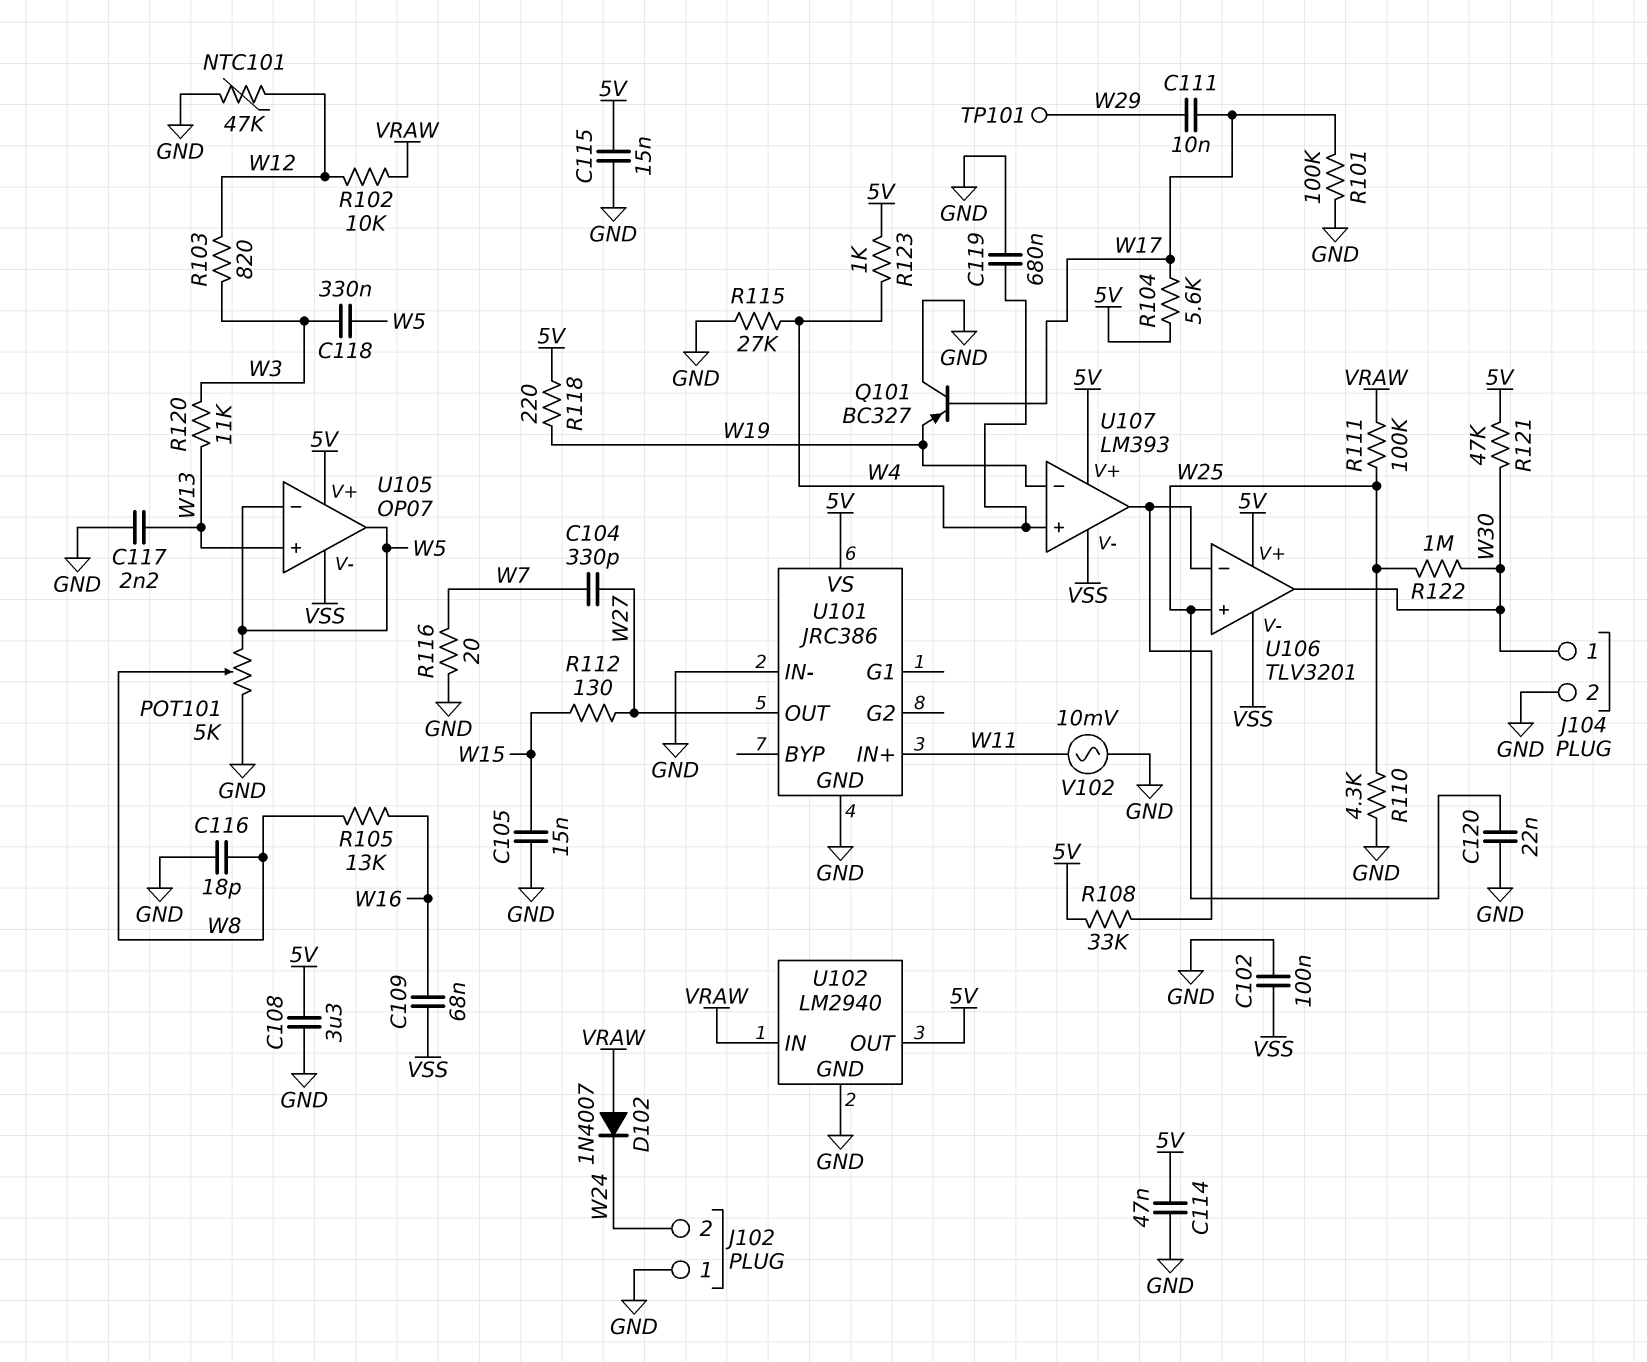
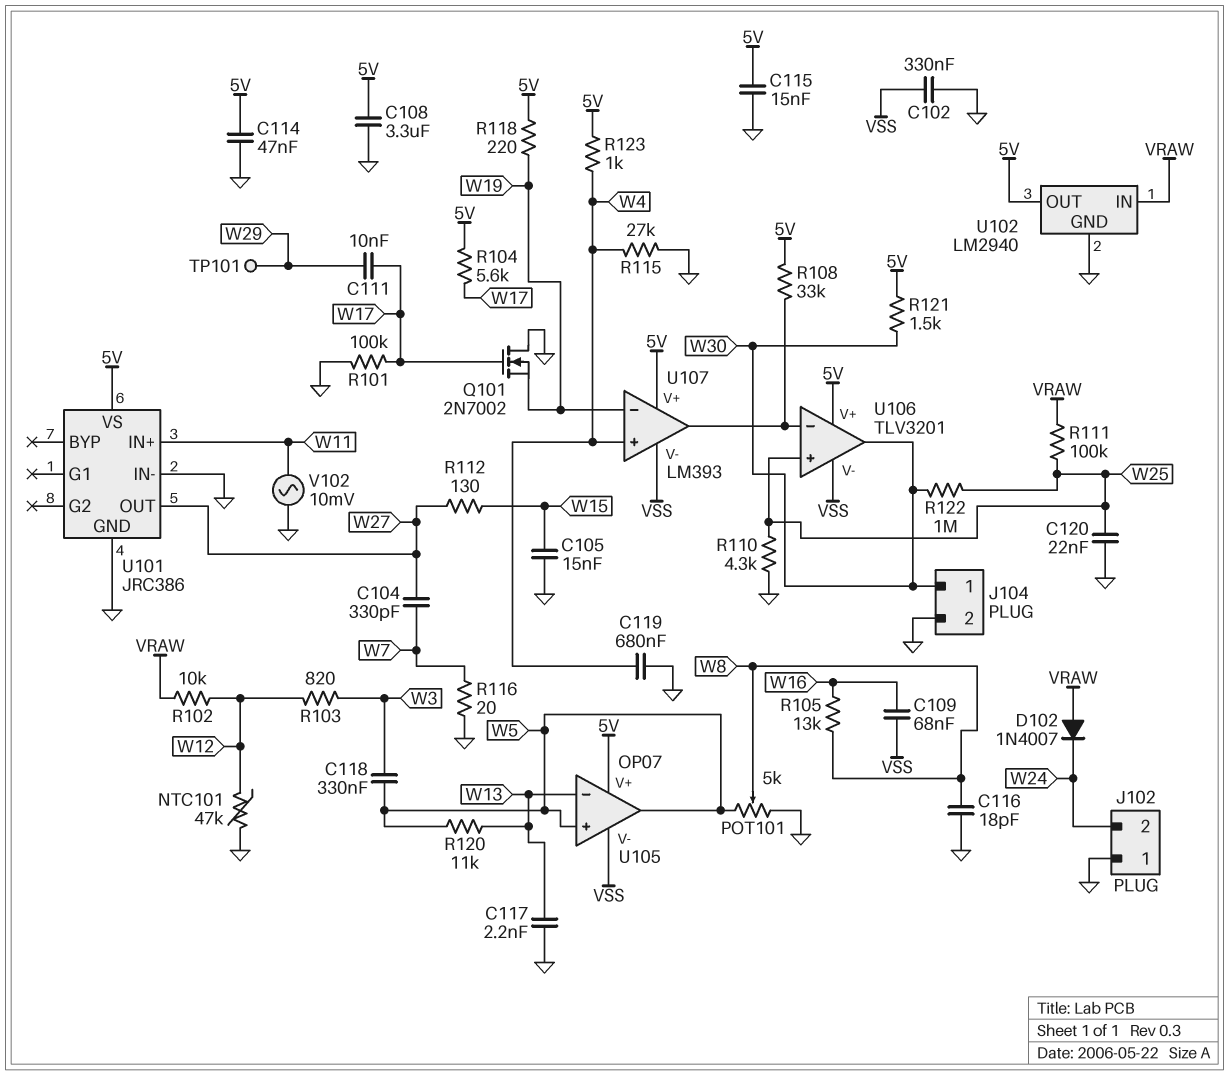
C102: 100nF (GND, VSS) -> 330nF (GND, VSS)
Q101: PNP BC327 (B W17, C GND, E W19) -> NMOS 2N7002 (G W17, D GND, S W19)
R120: 11k (W3, W13) -> 11k (W5, W13)
R121: 47k (5V, W30) -> 1.5k (5V, W30)
U105 pin in+: W13 -> W5
U105 pin in-: W5 -> W13

